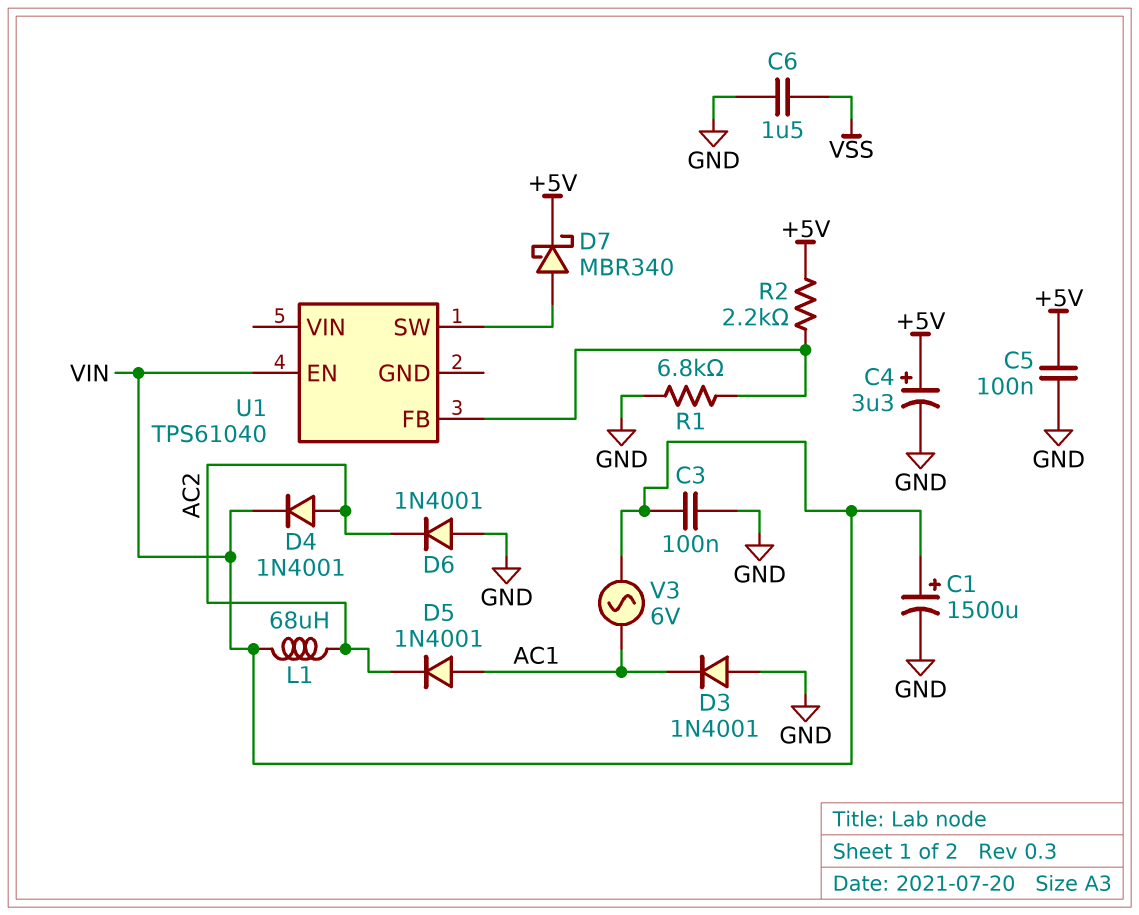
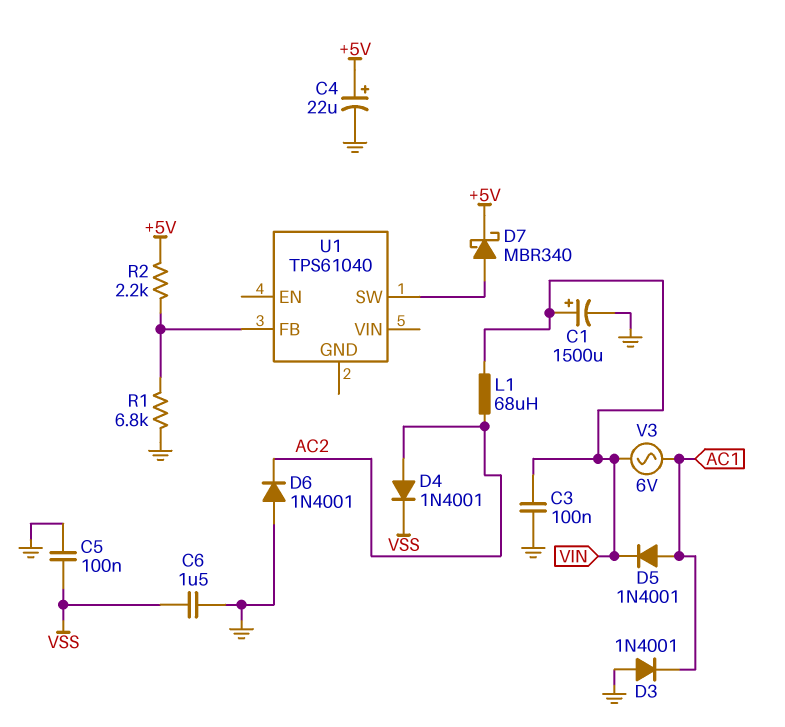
C4: 3.3uF (plus +5V, minus GND) -> 22uF (plus +5V, minus GND)
C5: 100nF (+5V, GND) -> 100nF (GND, VSS)
D4: diode 1N4001 (A AC2, K VIN) -> diode 1N4001 (A AC2, K VSS)
D5: diode 1N4001 (A AC1, K AC2) -> diode 1N4001 (A AC1, K VIN)
U1 pin EN: VIN -> none

